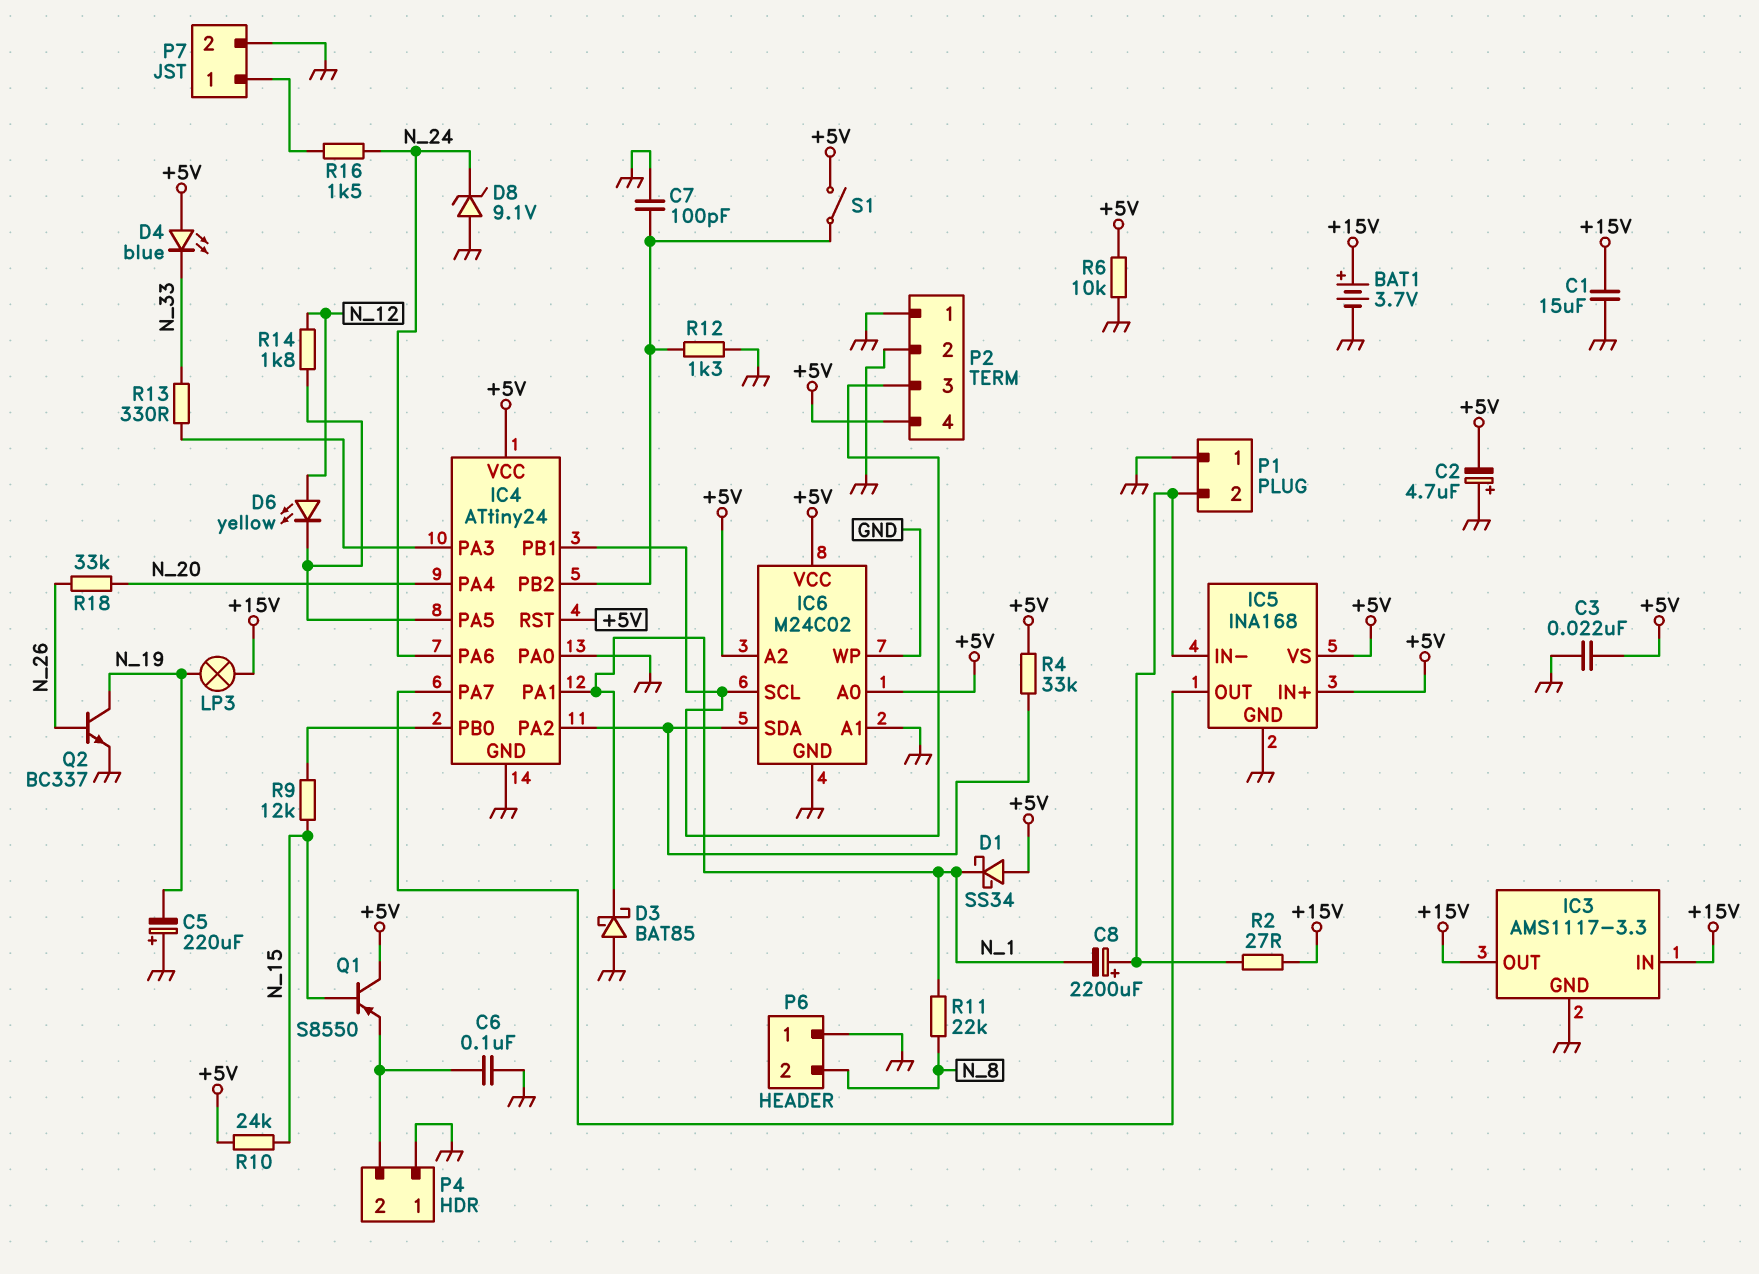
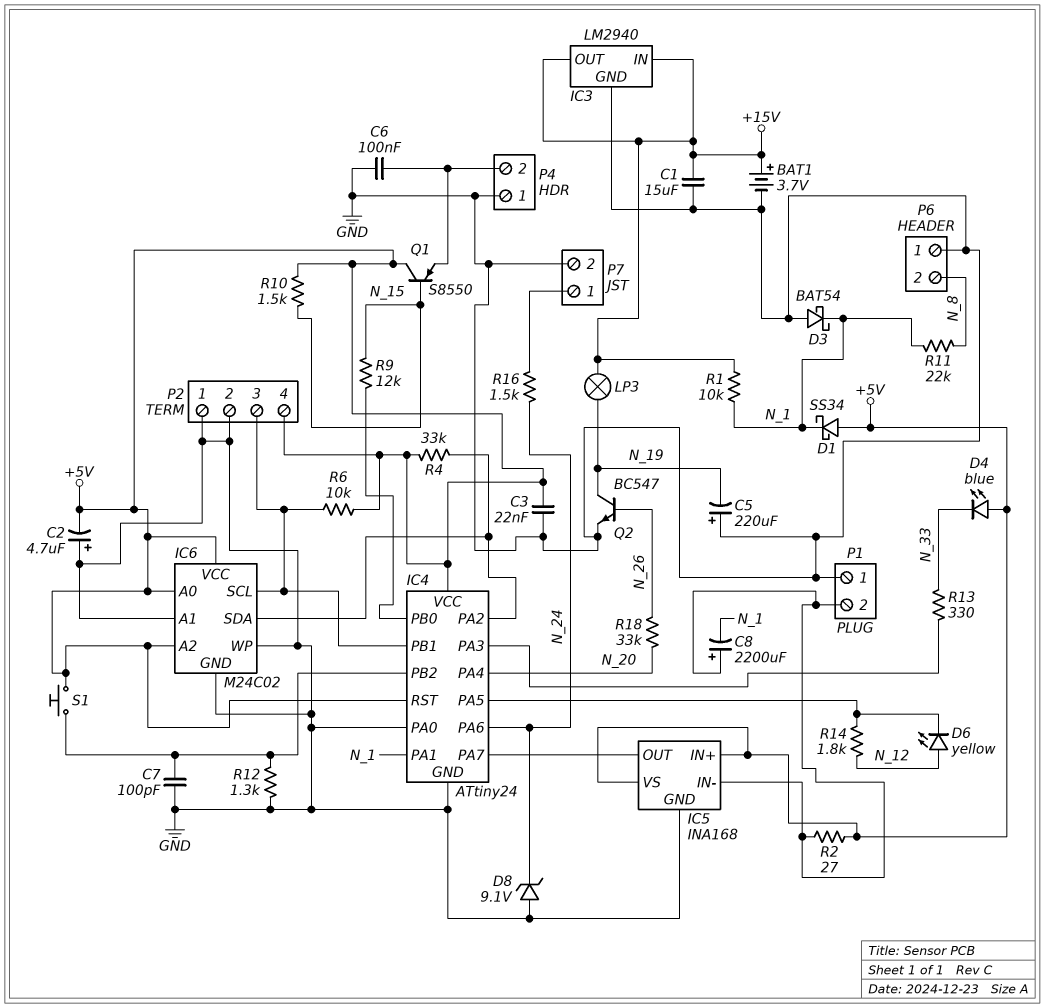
D3: schottky BAT85 (A GND, K N_1) -> schottky BAT54 (A GND, K N_1)
IC3: AMS1117-3.3 -> LM2940
Q2: NPN BC337 (B N_26, C N_19, E GND) -> NPN BC547 (B N_26, C N_19, E GND)
R1: none -> 10k (+15V, N_1)
R2: 27 (+15V, IC5/IN-) -> 27 (+5V, IC5/IN-)
R6: 10k (+5V, GND) -> 10k (+5V, IC4/PB1)
R10: 24k (+5V, N_15) -> 1.5k (+5V, N_15)
S1: switch (+5V, IC4/PB2) -> button (+5V, IC4/PB2)

